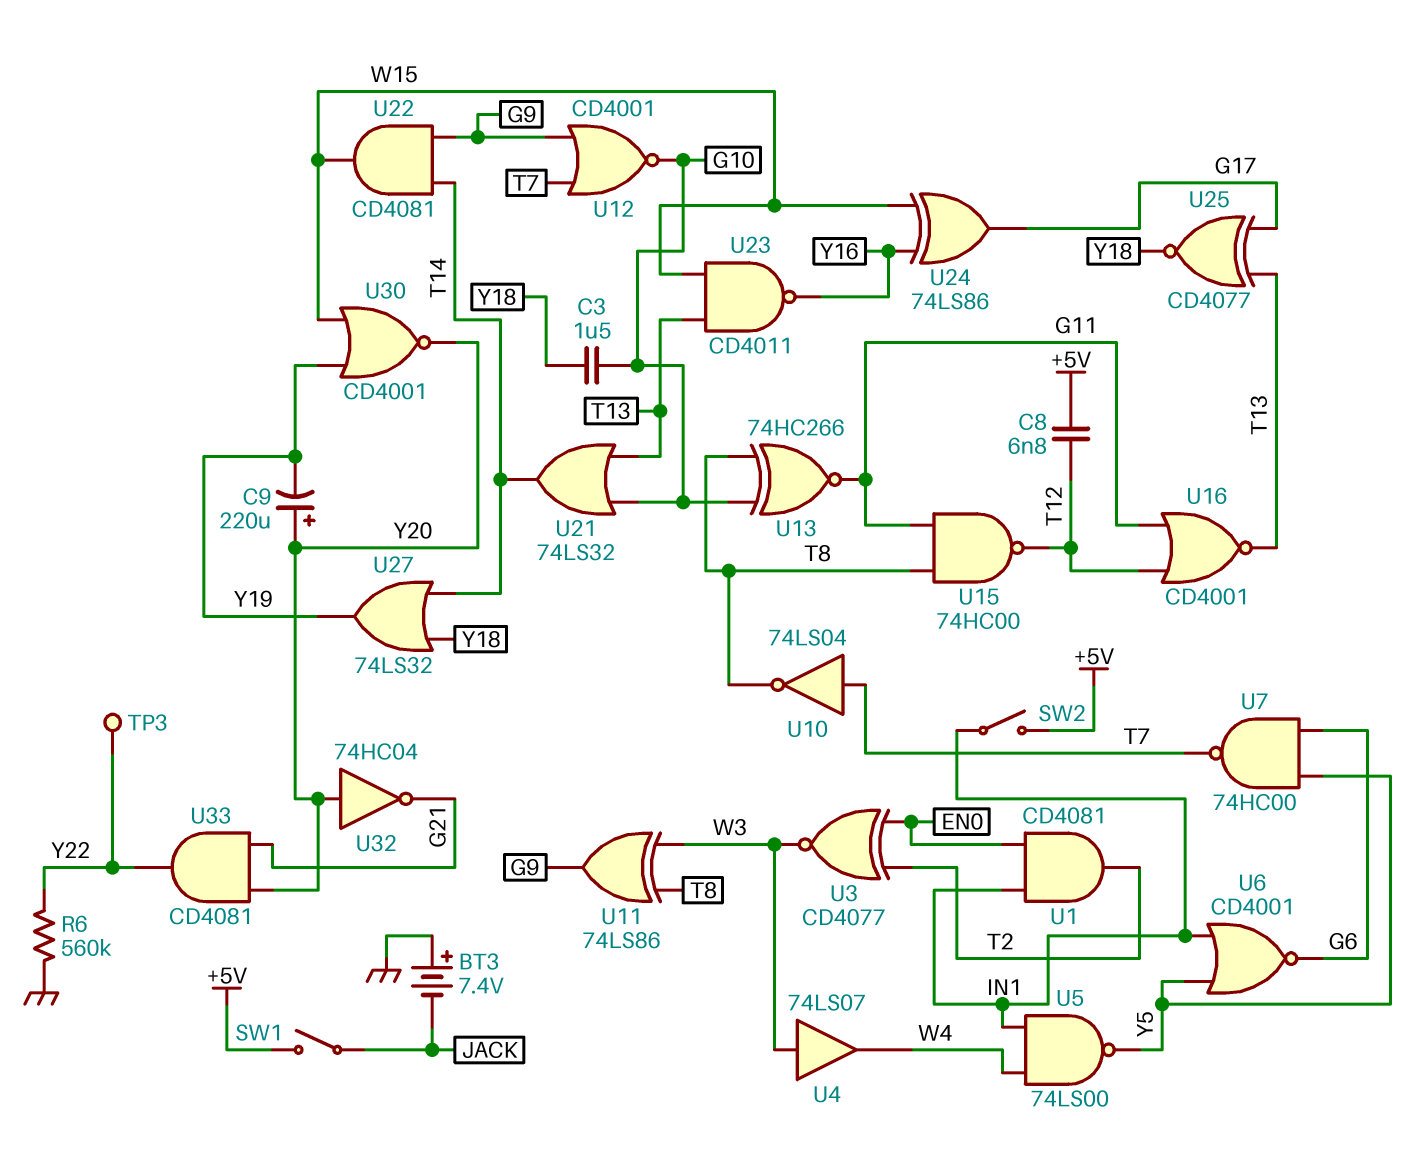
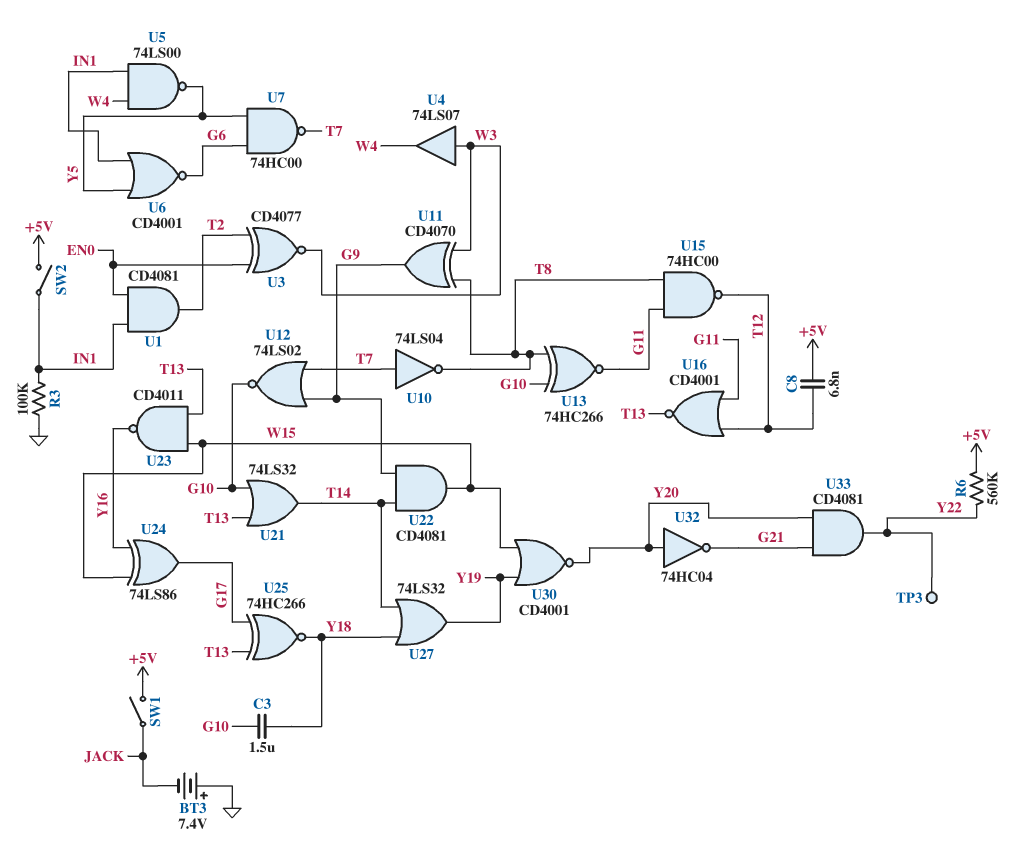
C9: 220uF (plus Y20, minus Y19) -> none
R3: none -> 100k (GND, IN1)
R6: 560k (GND, Y22) -> 560k (+5V, Y22)
U11: XOR 74LS86 (in T8, in W3, out G9) -> XOR CD4070 (in T8, in W3, out G9)
U12: NOR CD4001 (in G9, in T7, out G10) -> NOR 74LS02 (in G9, in T7, out G10)
U25: XNOR CD4077 (in G17, in T13, out Y18) -> XNOR 74HC266 (in G17, in T13, out Y18)

